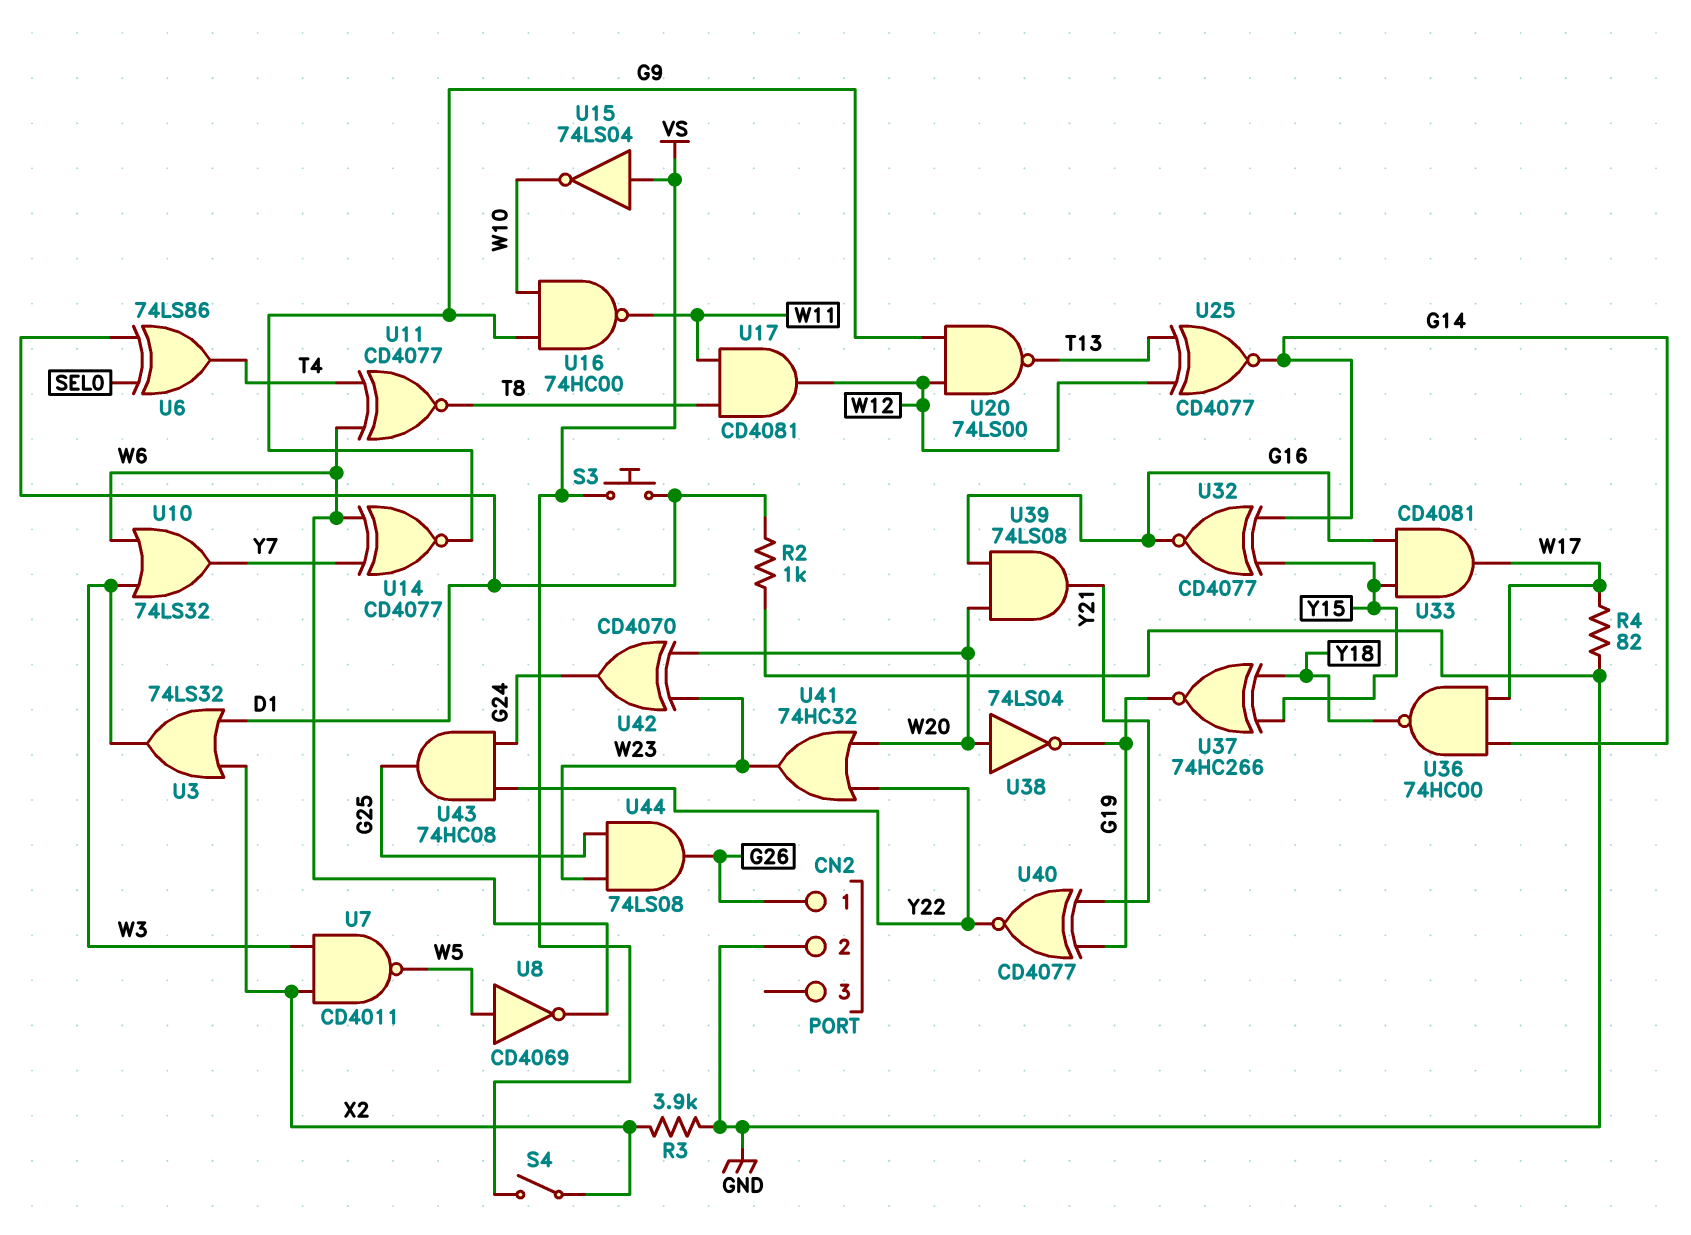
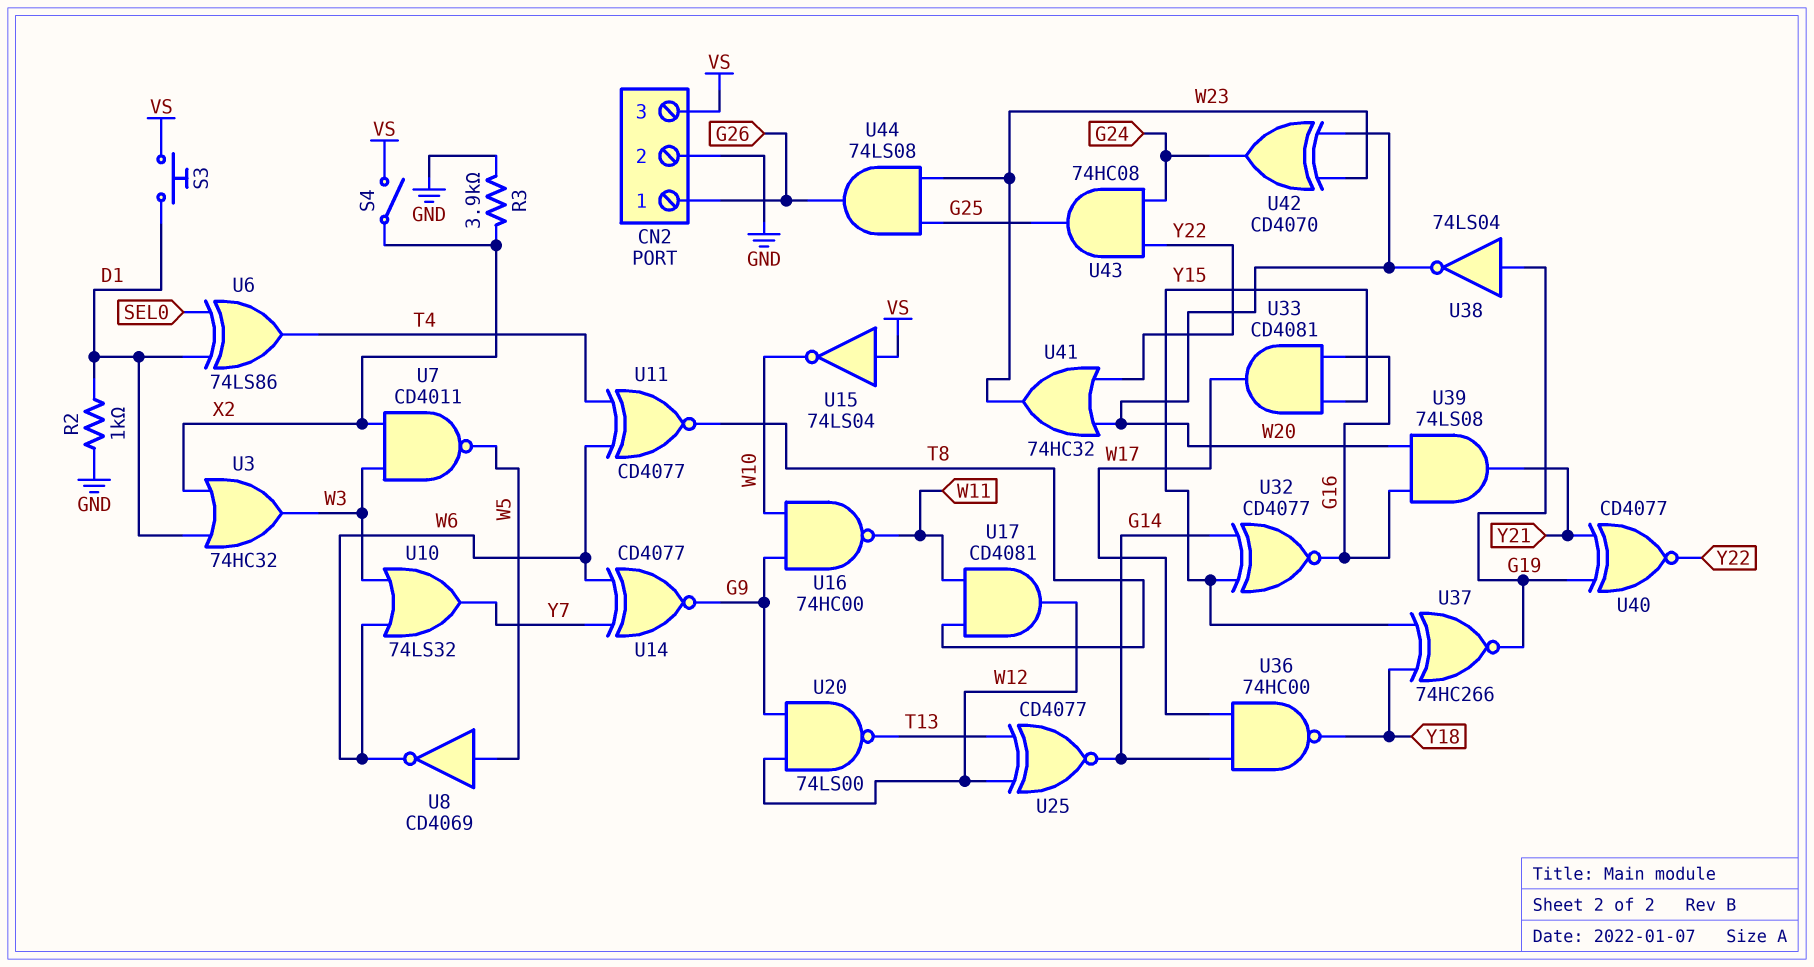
CN2 pin 3: none -> VS
R4: 82 (GND, W17) -> none
U3: OR 74LS32 (in D1, in X2, out W3) -> OR 74HC32 (in D1, in X2, out W3)
U38: NOT 74LS04 (in W20, out G19) -> NOT 74LS04 (in G19, out W20)

